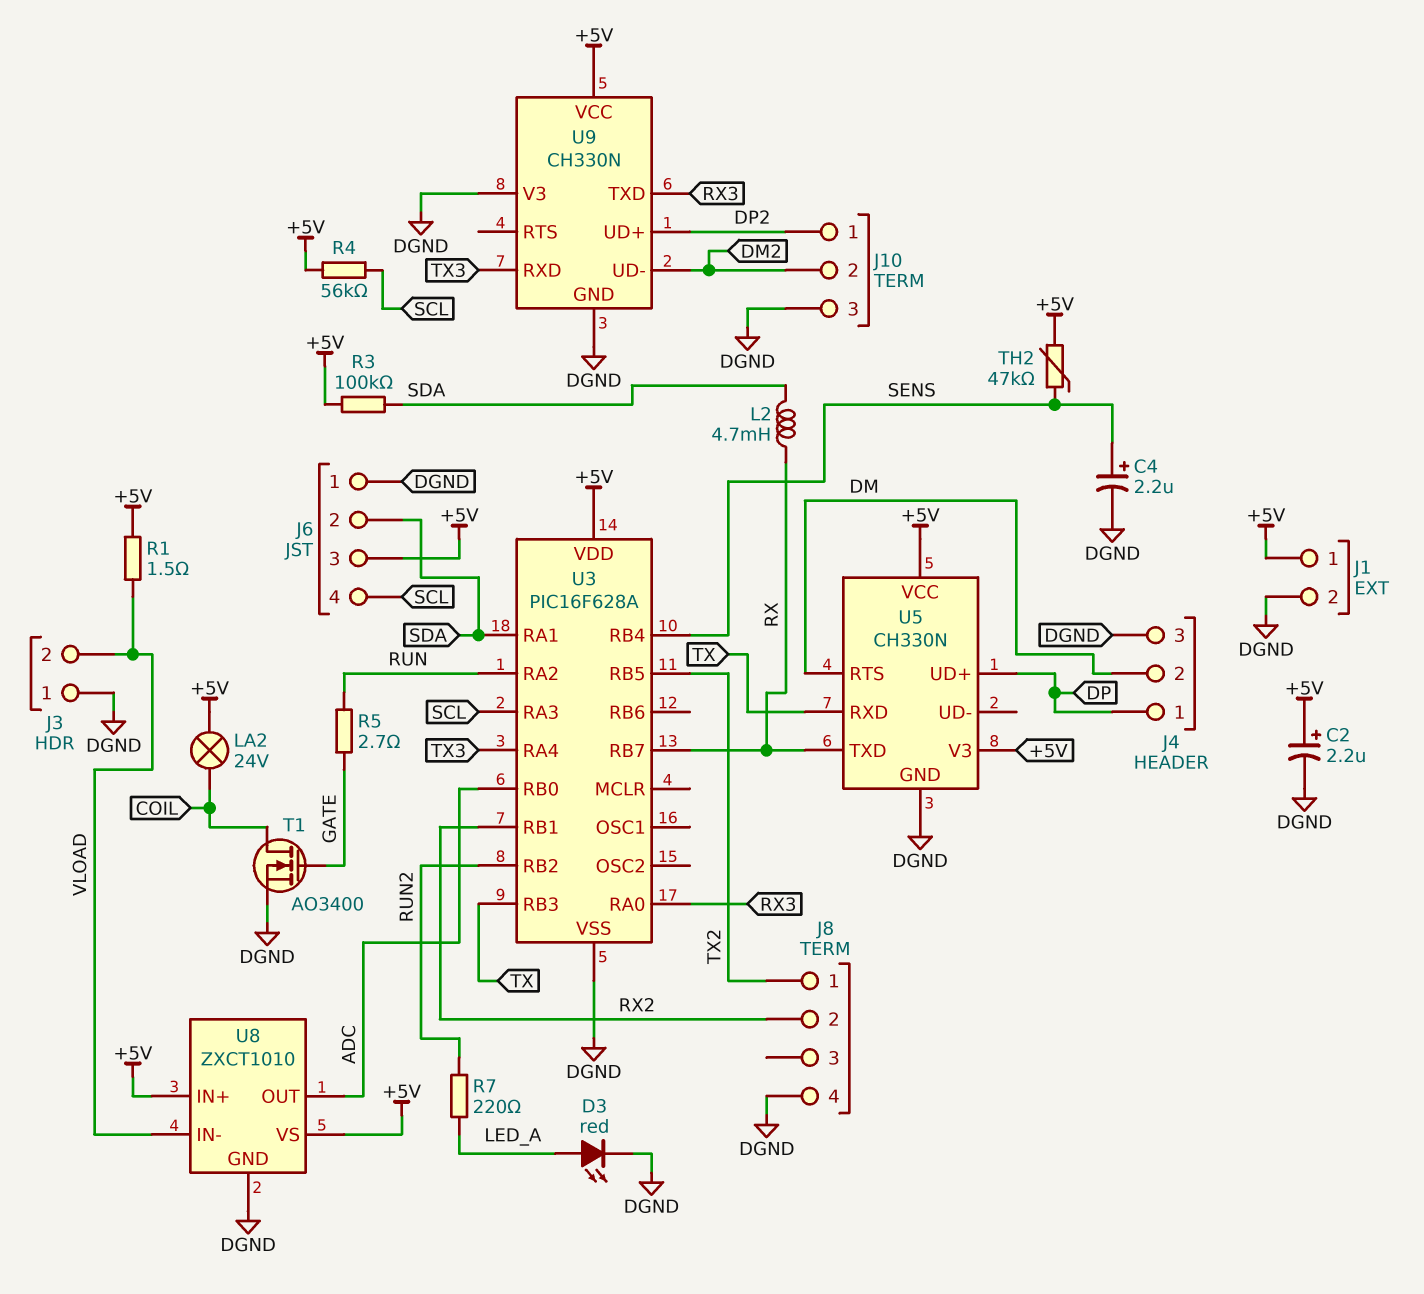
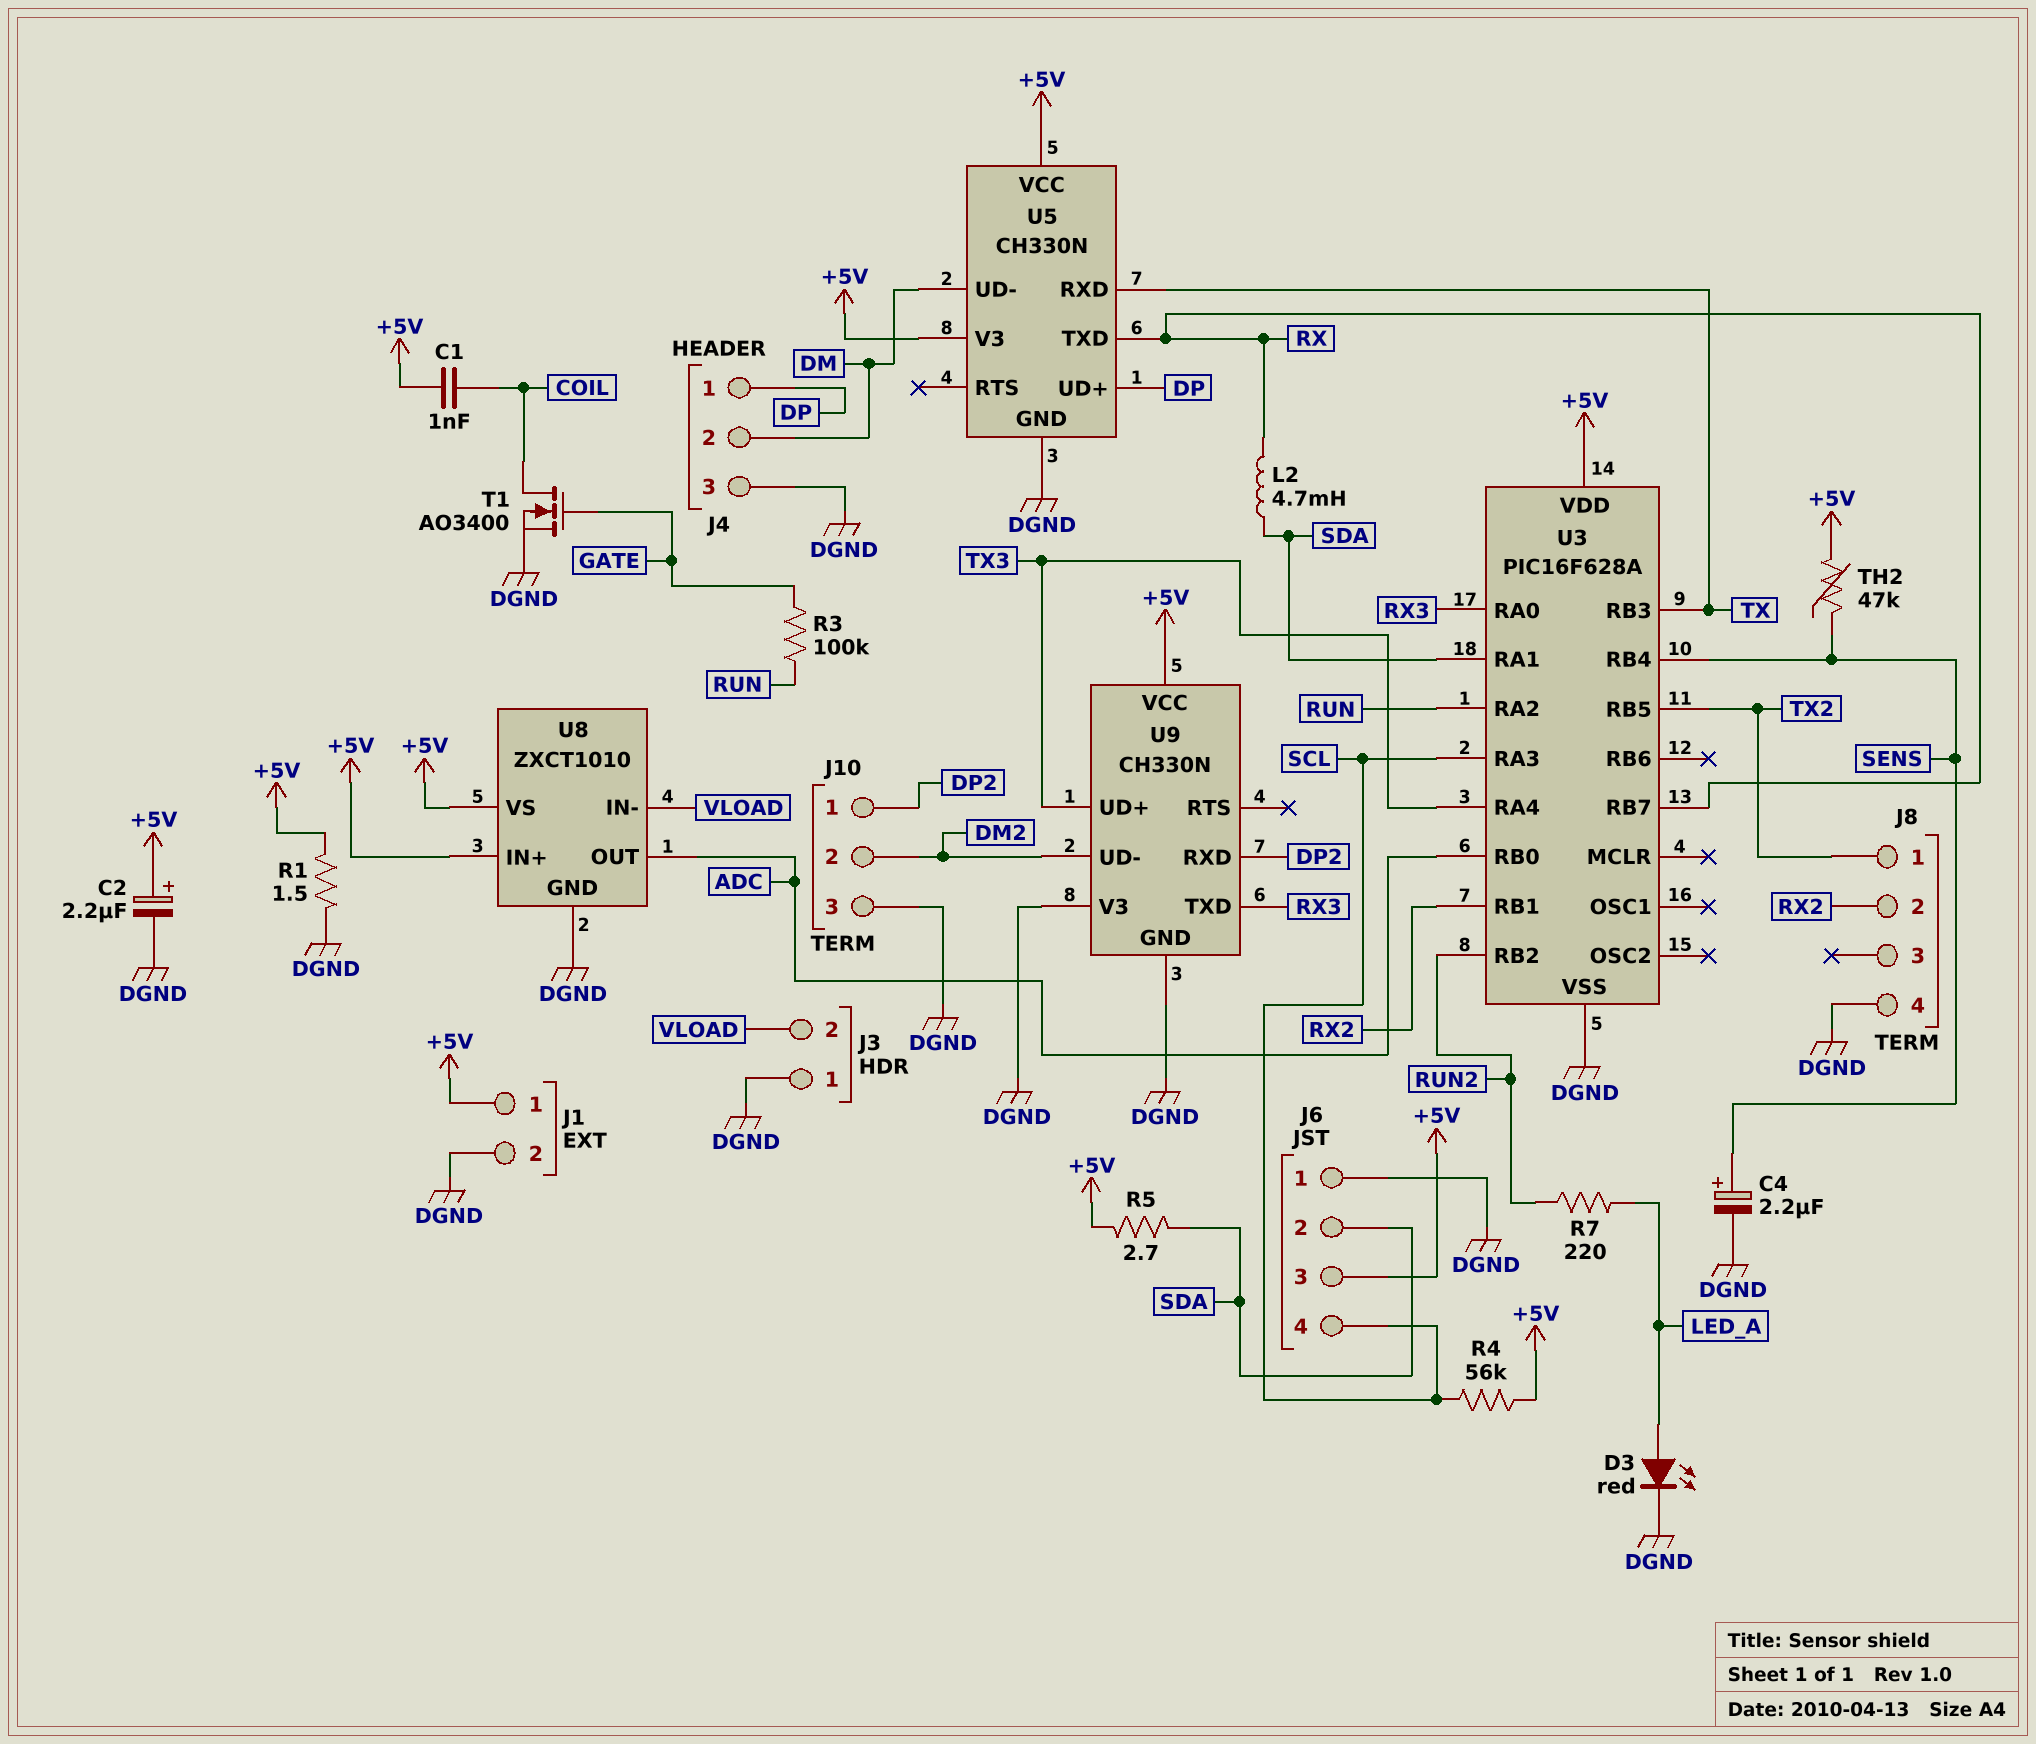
C1: none -> 1nF (+5V, COIL)
LA2: lamp 24V (+5V, COIL) -> none
R1: 1.5 (+5V, VLOAD) -> 1.5 (+5V, DGND)
R3: 100k (+5V, SDA) -> 100k (GATE, RUN)
R5: 2.7 (GATE, RUN) -> 2.7 (+5V, SDA)
U5 pin RTS: DM -> none
U5 pin UD-: none -> DM
U9 pin RXD: TX3 -> DP2
U9 pin UD+: DP2 -> TX3

